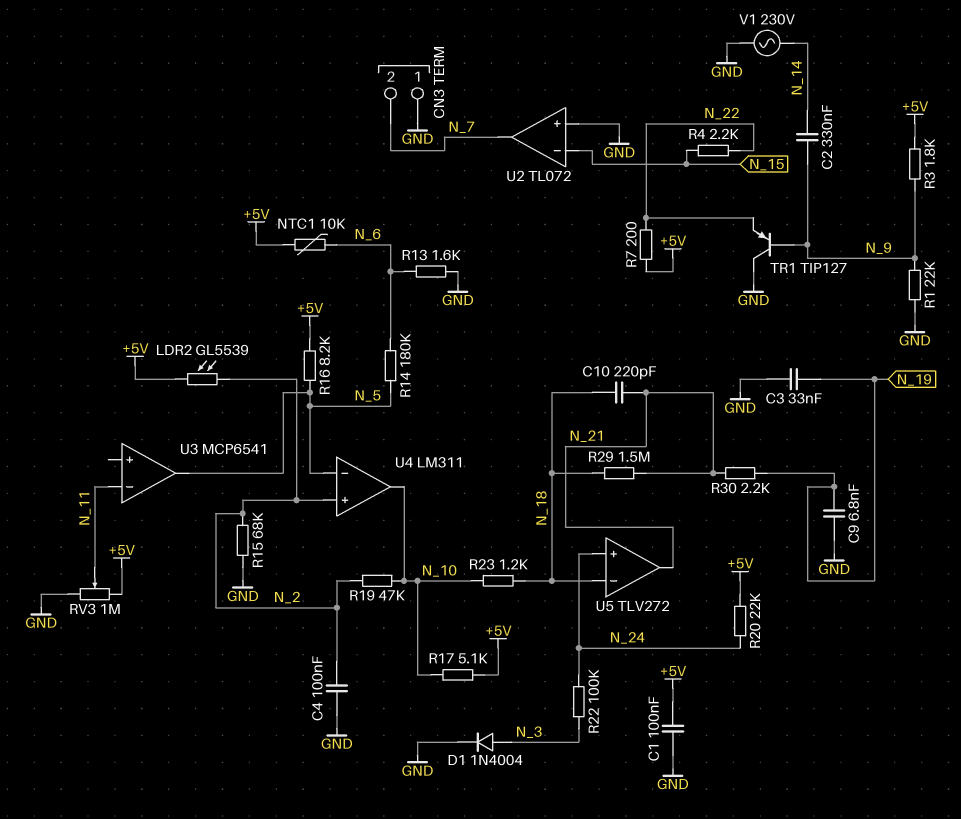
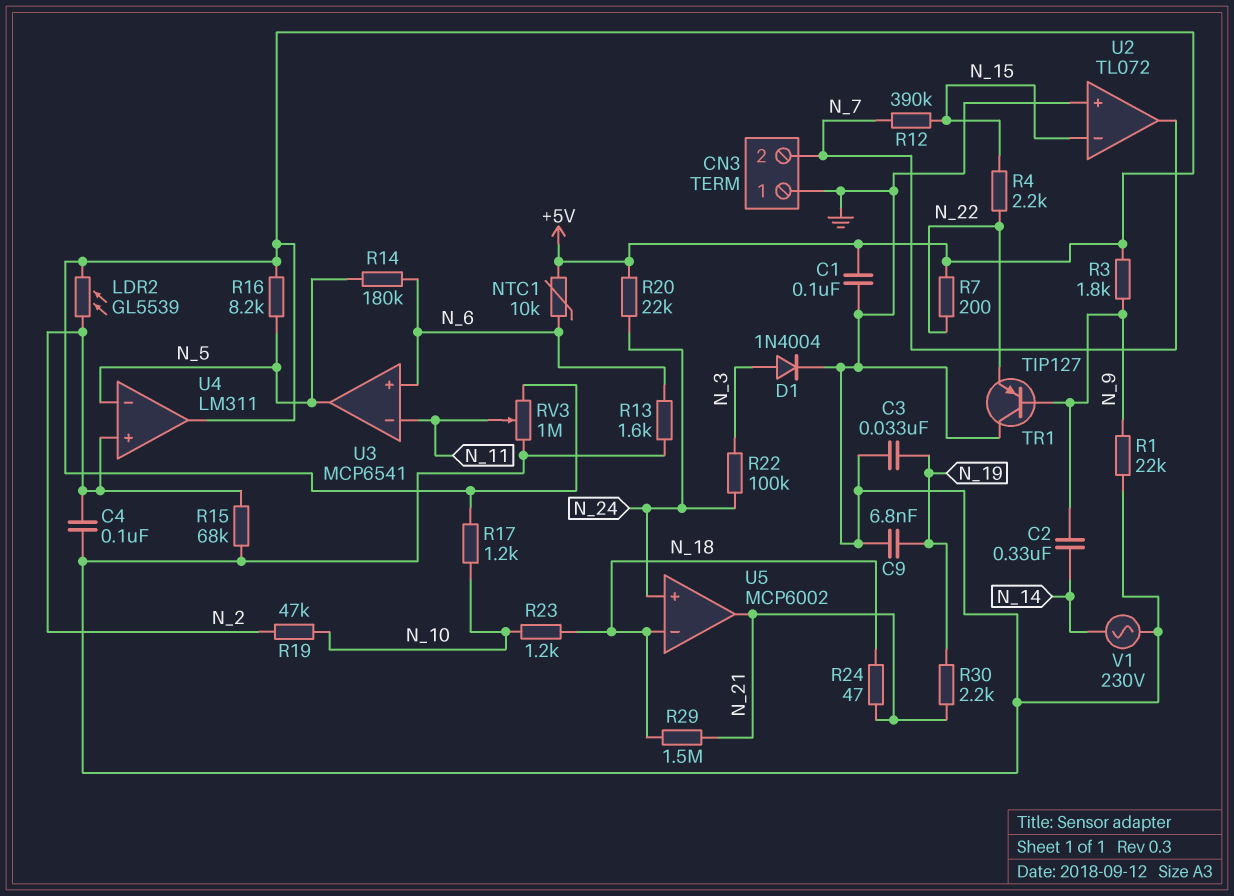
C10: 220pF (N_18, N_21) -> none
R12: none -> 390k (N_7, N_15)
R17: 5.1k (+5V, N_10) -> 1.2k (+5V, N_10)
R24: none -> 47 (N_18, N_21)
U3 pin in+: none -> N_6
U4 pin out: N_10 -> +5V
U5: TLV272 -> MCP6002

